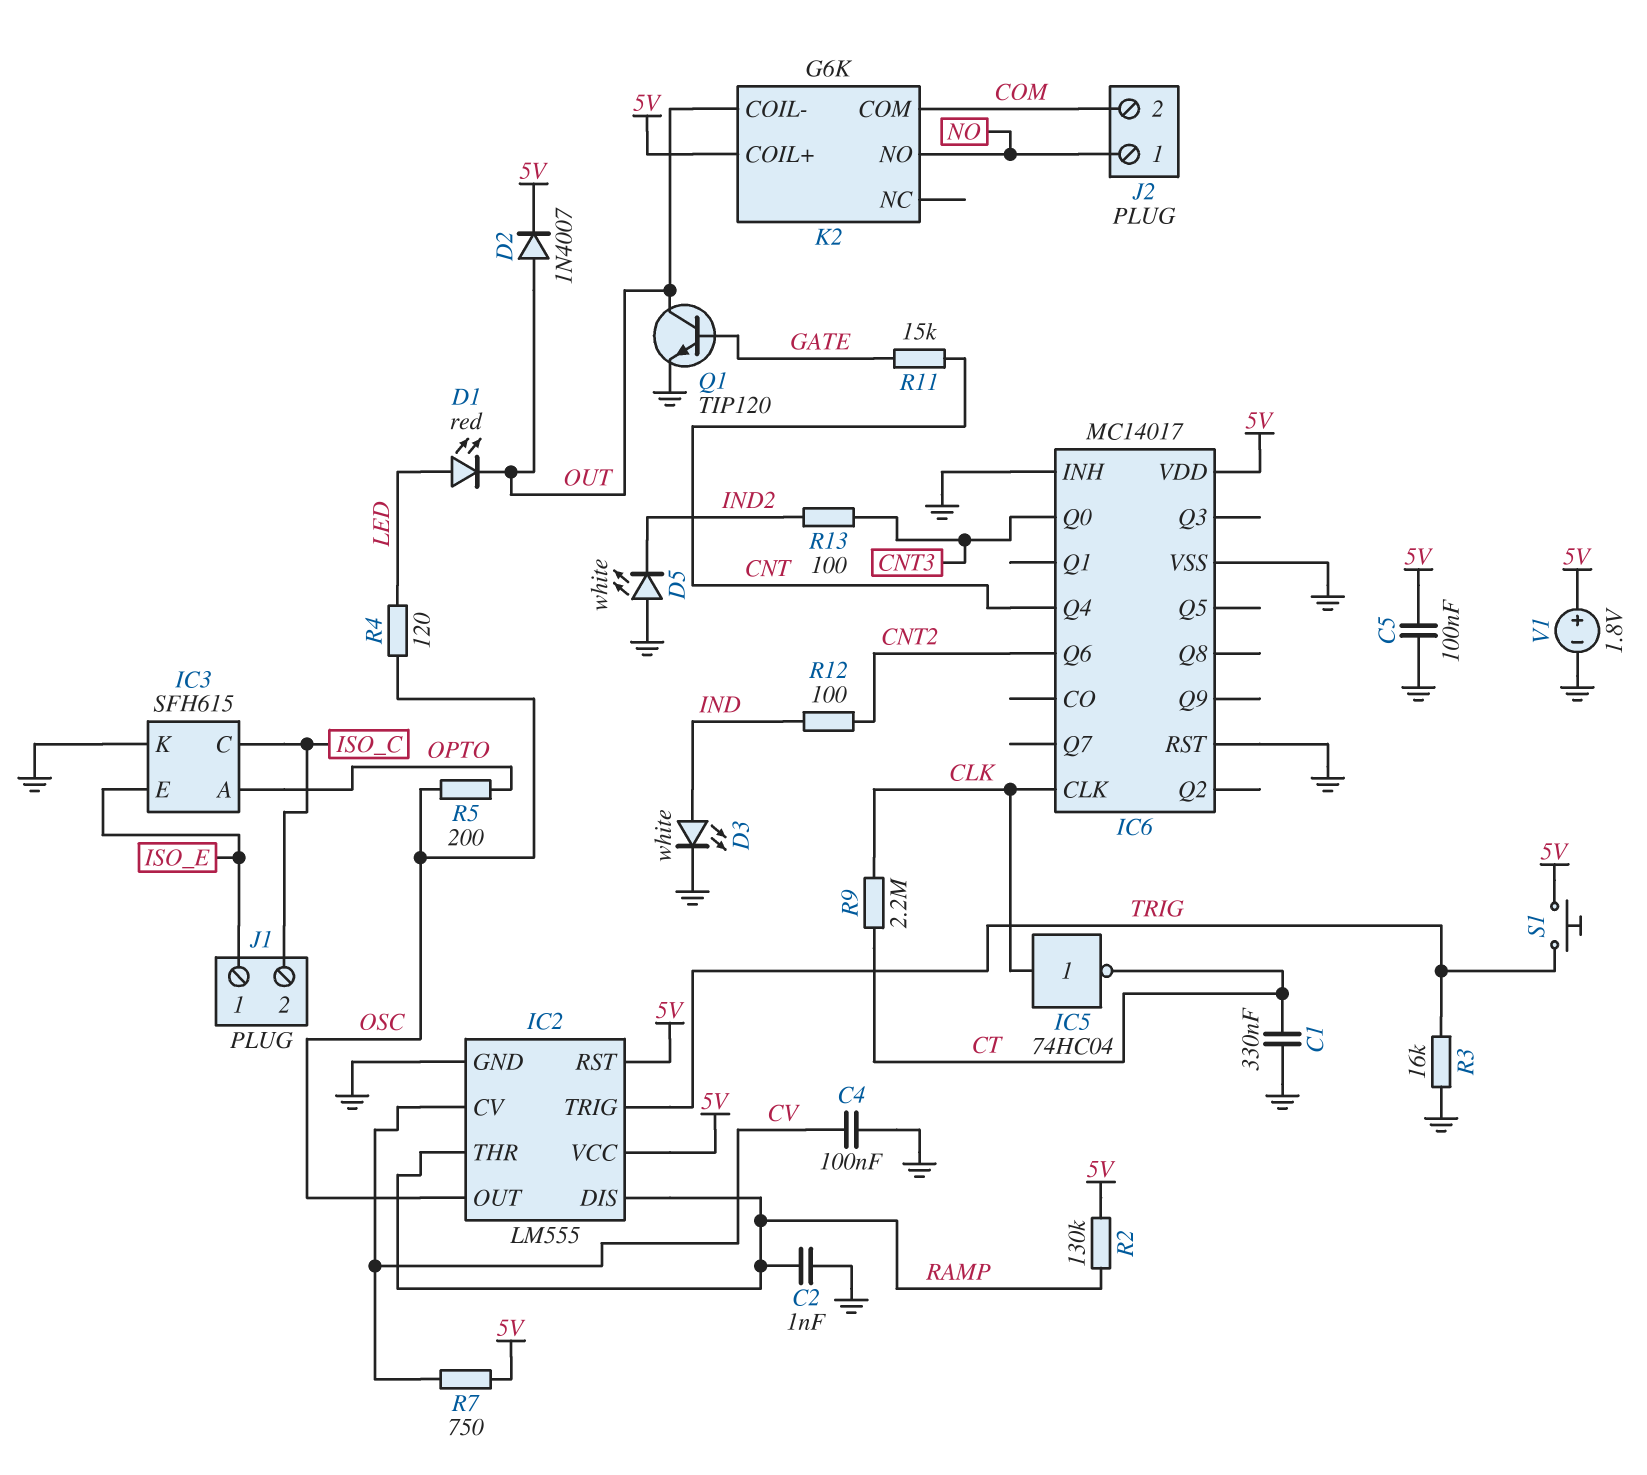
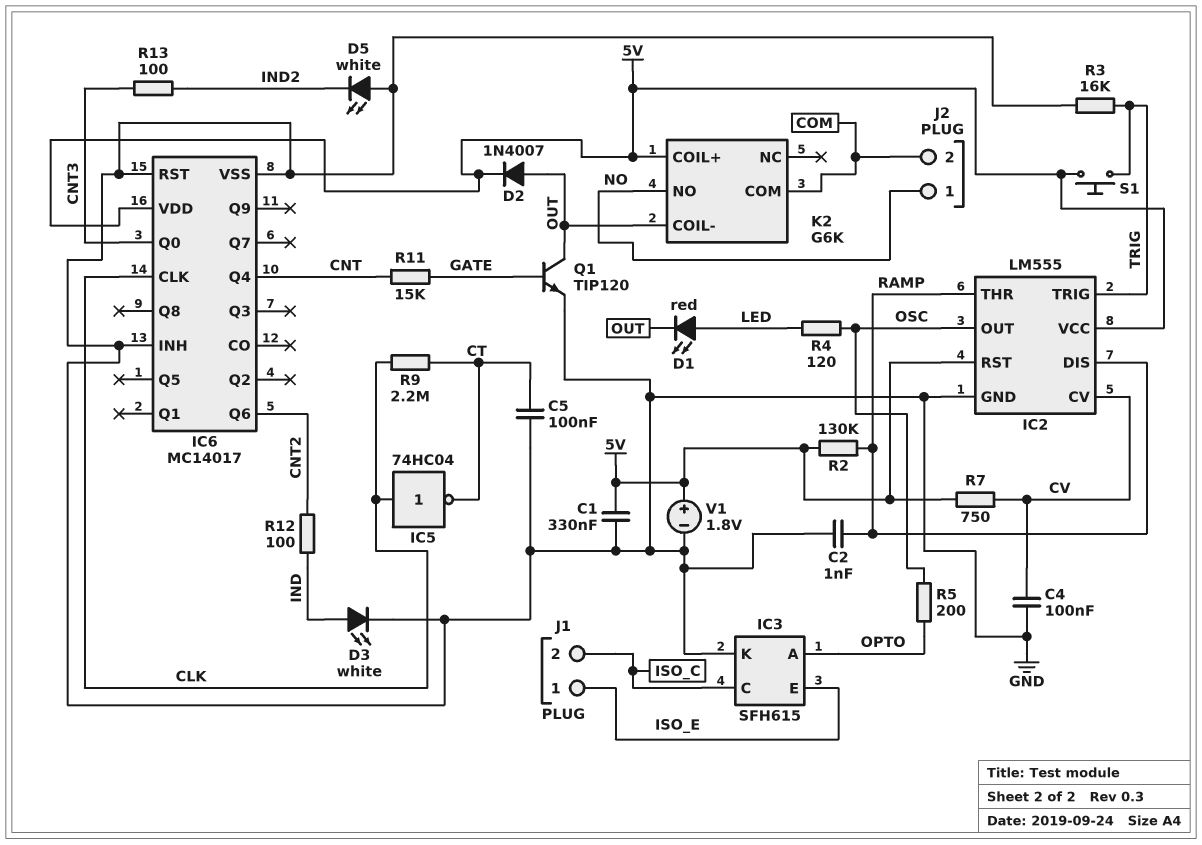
C1: 330nF (CT, GND) -> 330nF (5V, GND)
C5: 100nF (5V, GND) -> 100nF (CT, GND)

